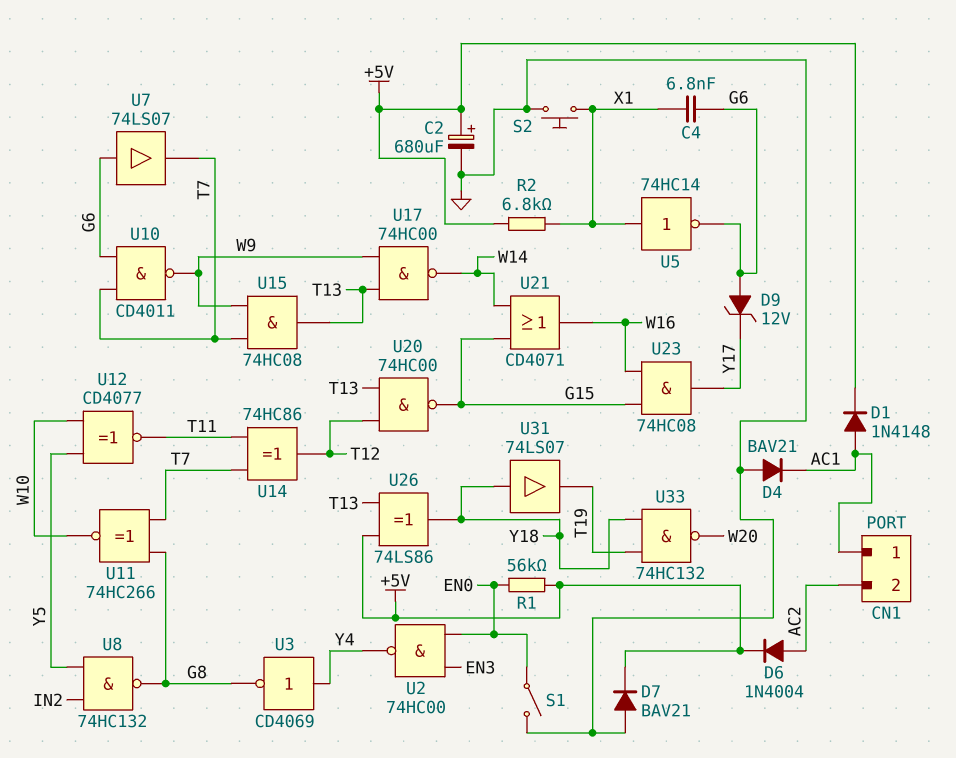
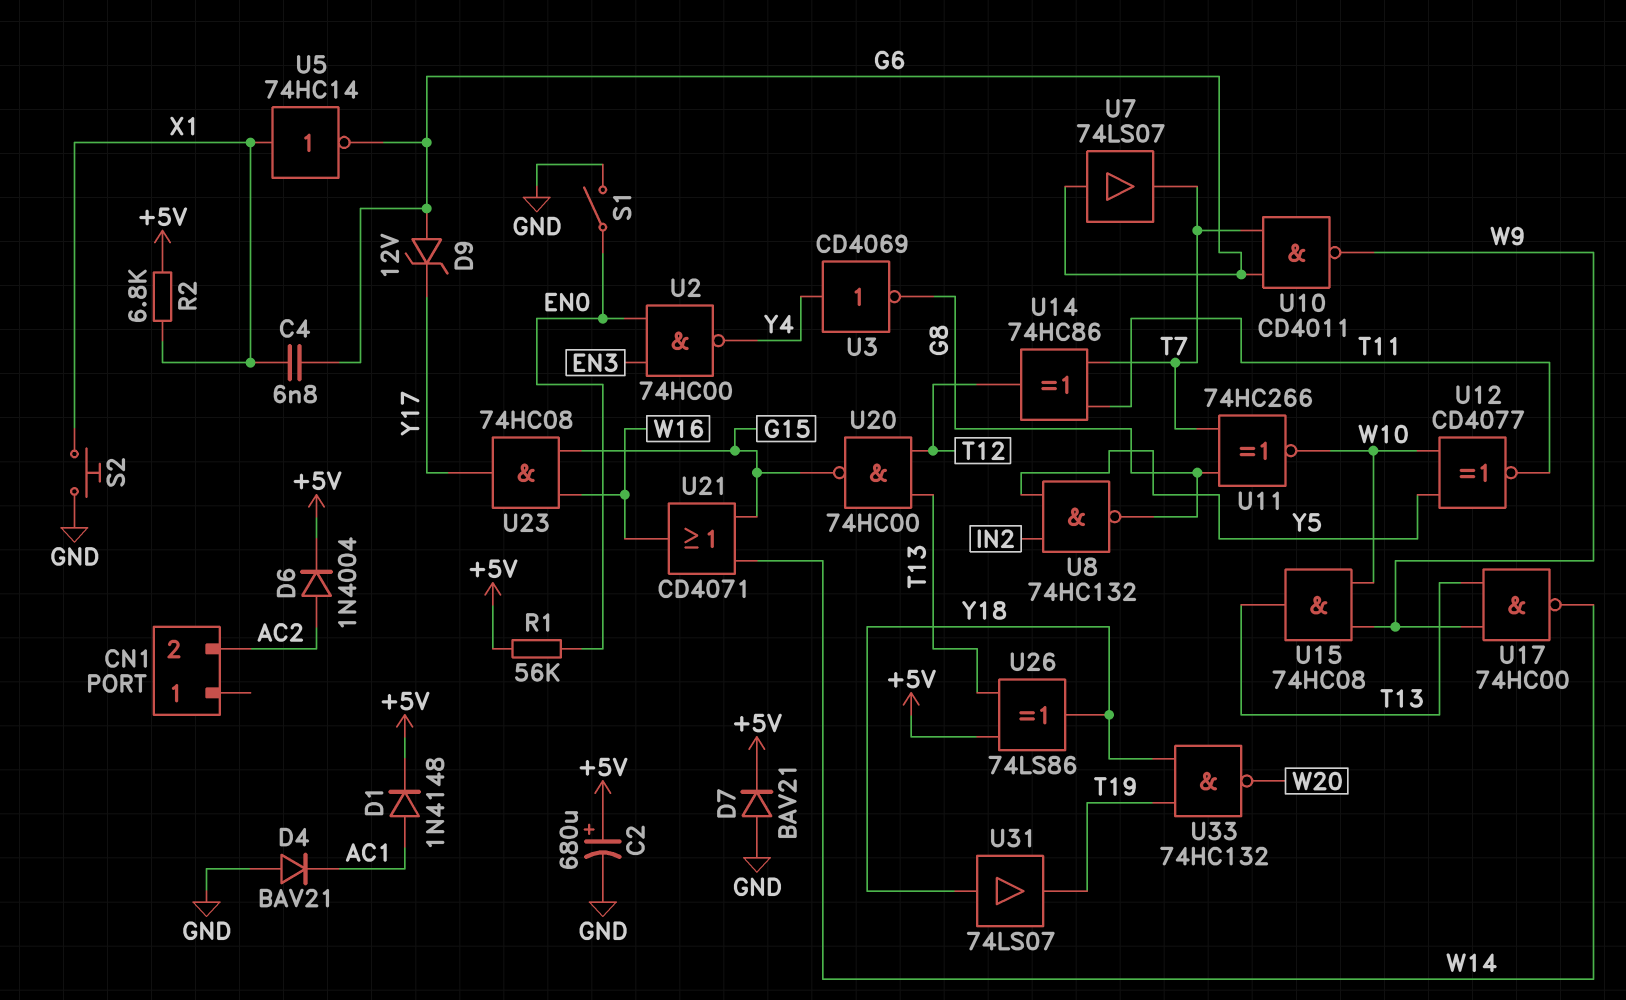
CN1 pin 1: AC1 -> none
U15: AND 74HC08 (in T7, in W9, out T13) -> AND 74HC08 (in W9, in W10, out T13)

